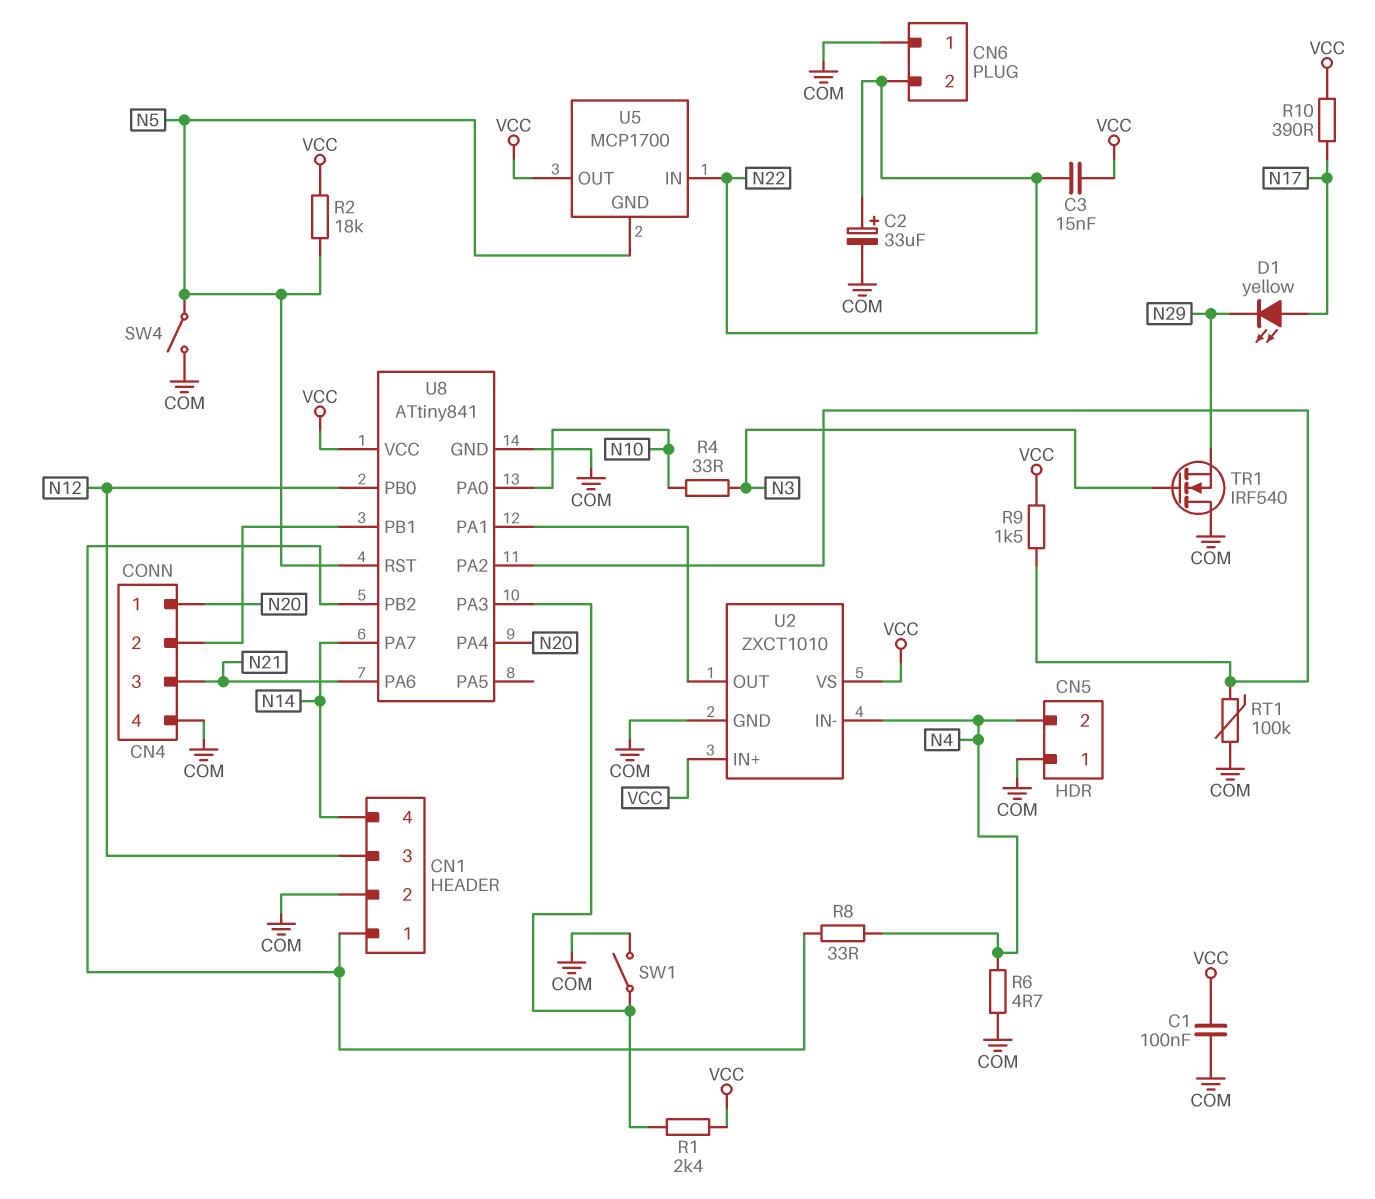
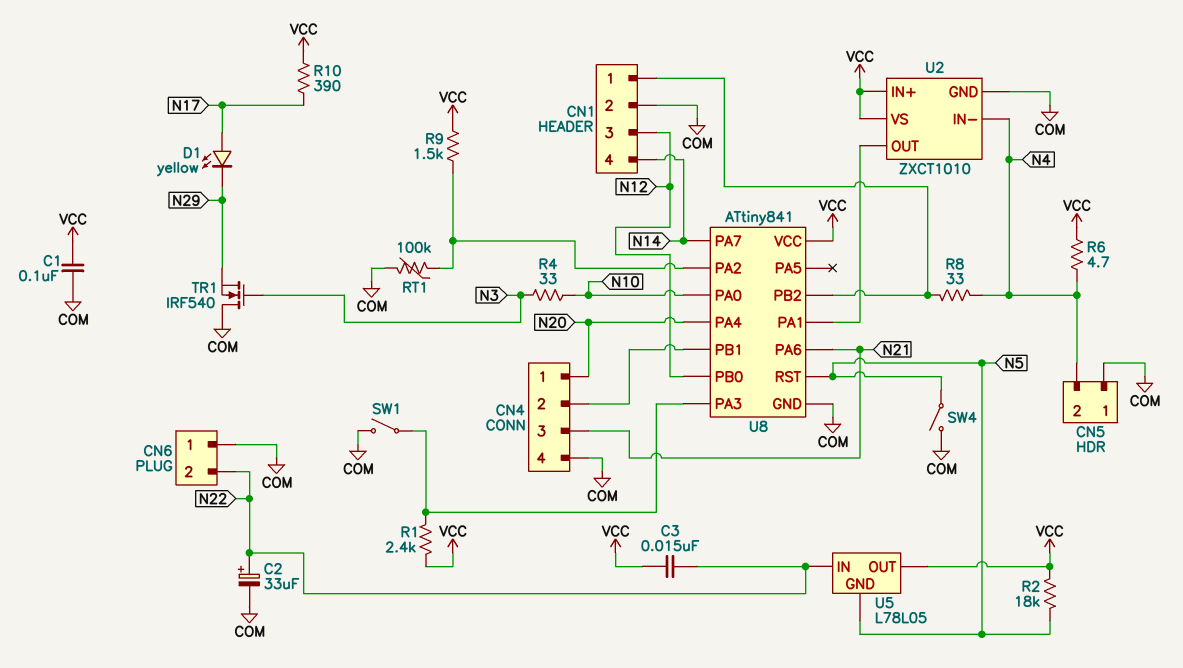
R6: 4.7 (COM, N4) -> 4.7 (N4, VCC)
U5: MCP1700 -> L78L05

